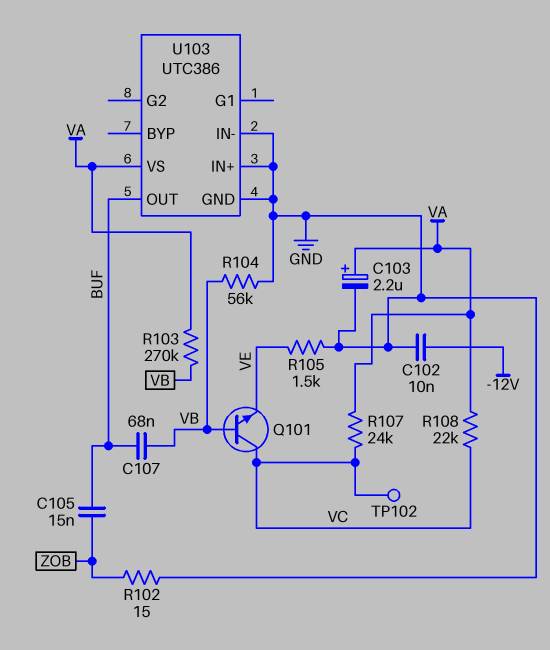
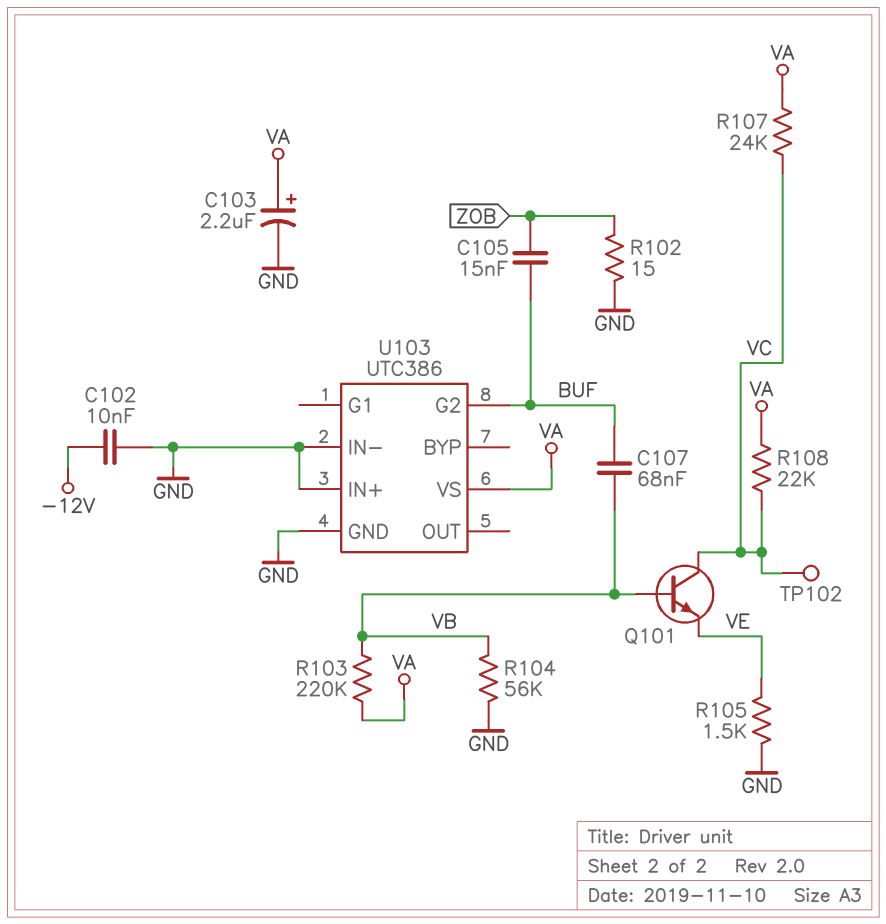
R103: 270k (VA, VB) -> 220k (VA, VB)
U103 pin G2: none -> BUF
U103 pin OUT: BUF -> none

